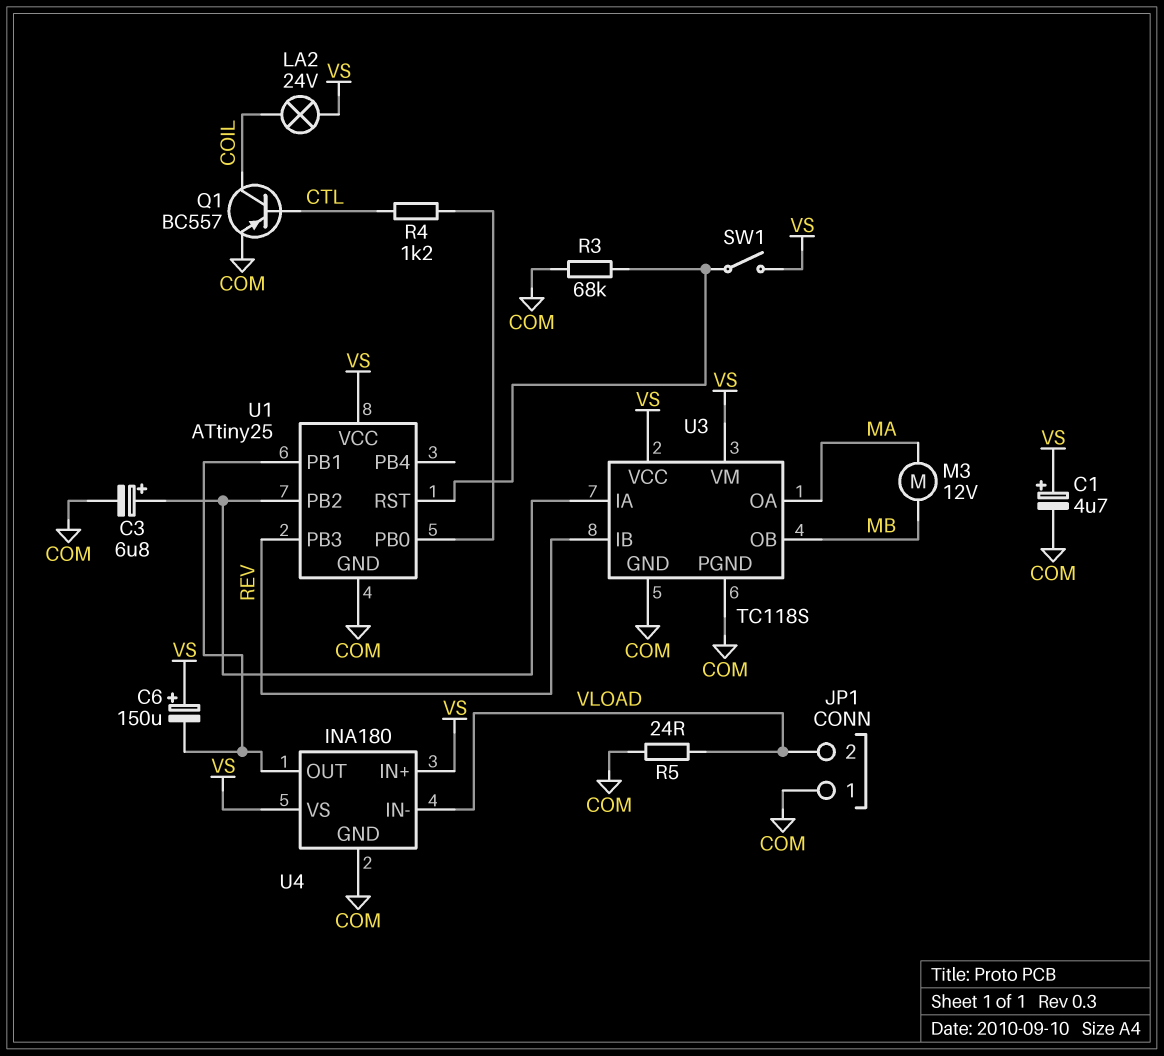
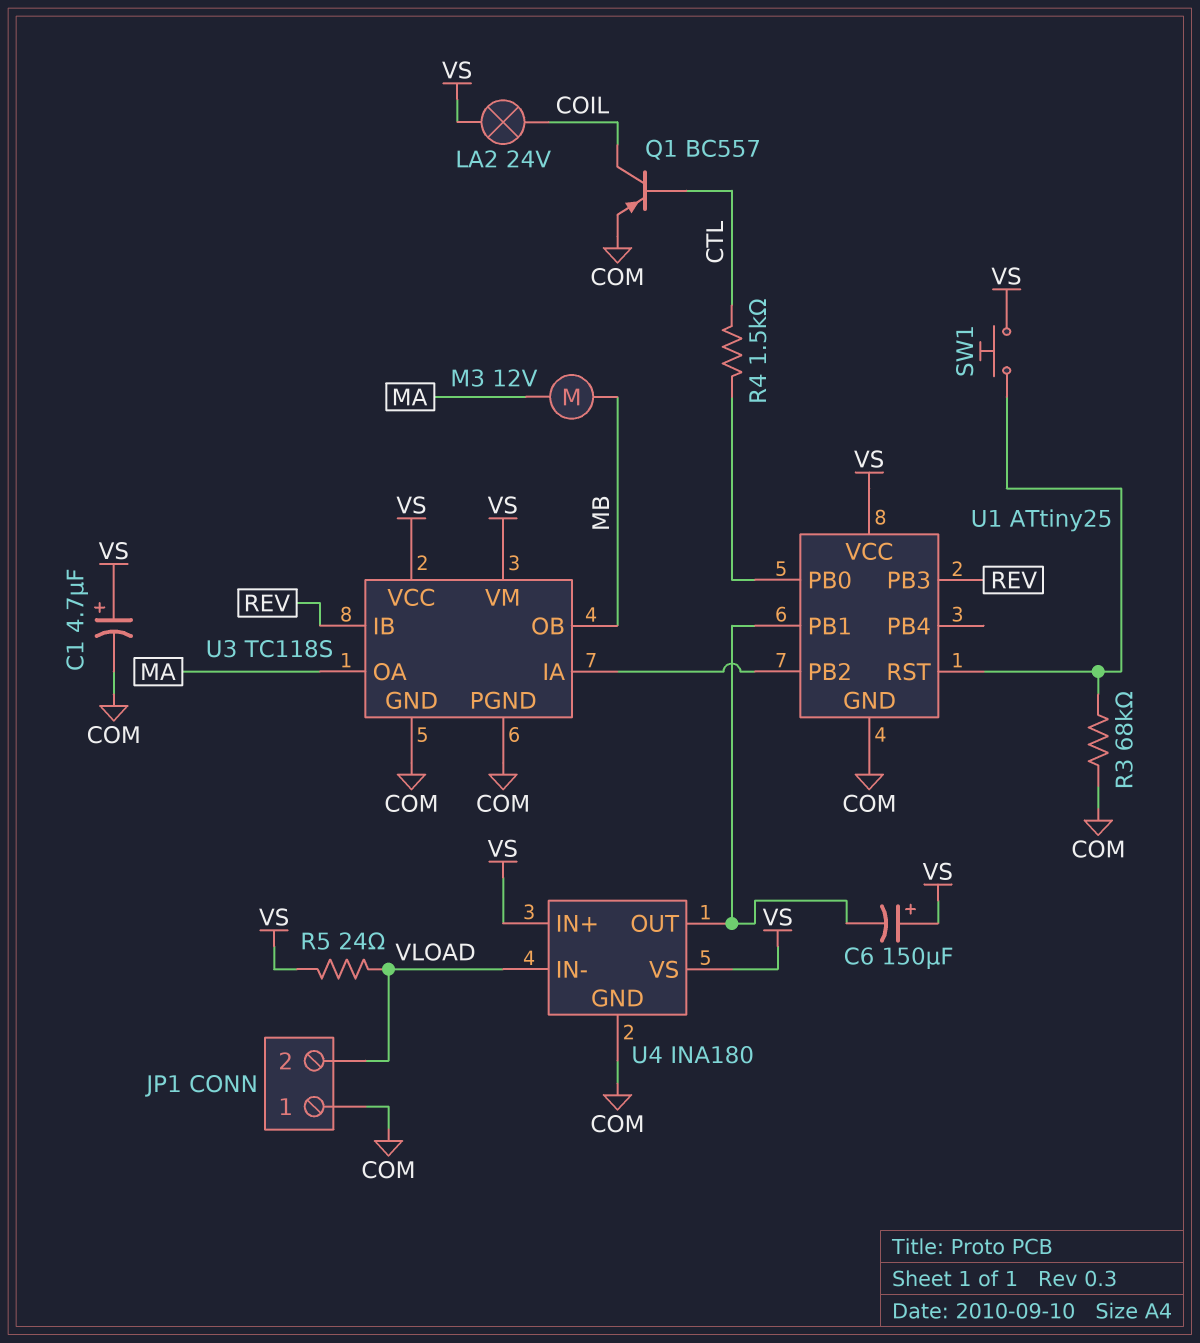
C3: 6.8uF (plus U1/PB2, minus COM) -> none
R4: 1.2k (CTL, U1/PB0) -> 1.5k (CTL, U1/PB0)
R5: 24 (COM, VLOAD) -> 24 (VLOAD, VS)
SW1: switch (U1/RST, VS) -> button (U1/RST, VS)

